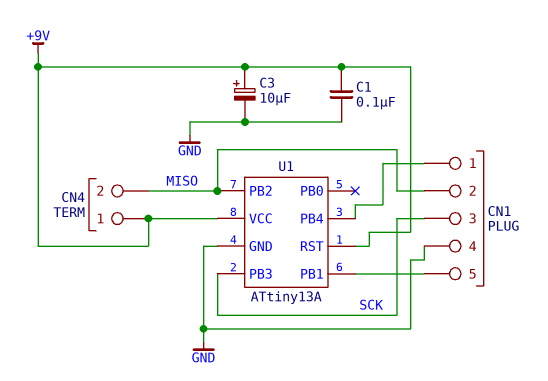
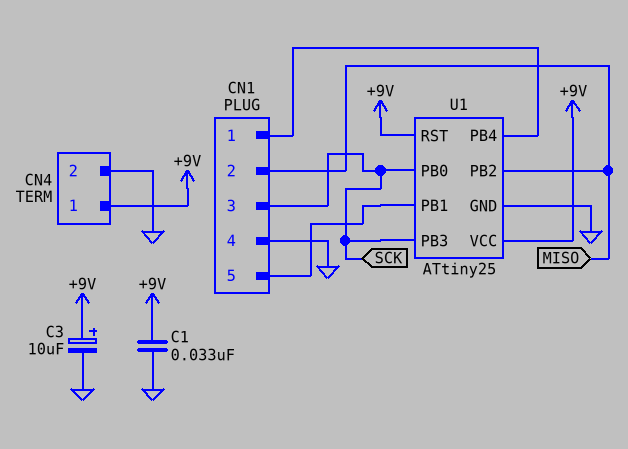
C1: 100nF (+9V, GND) -> 33nF (+9V, GND)
CN4 pin 2: MISO -> GND
U1: ATtiny13A -> ATtiny25
U1 pin PB0: none -> SCK

